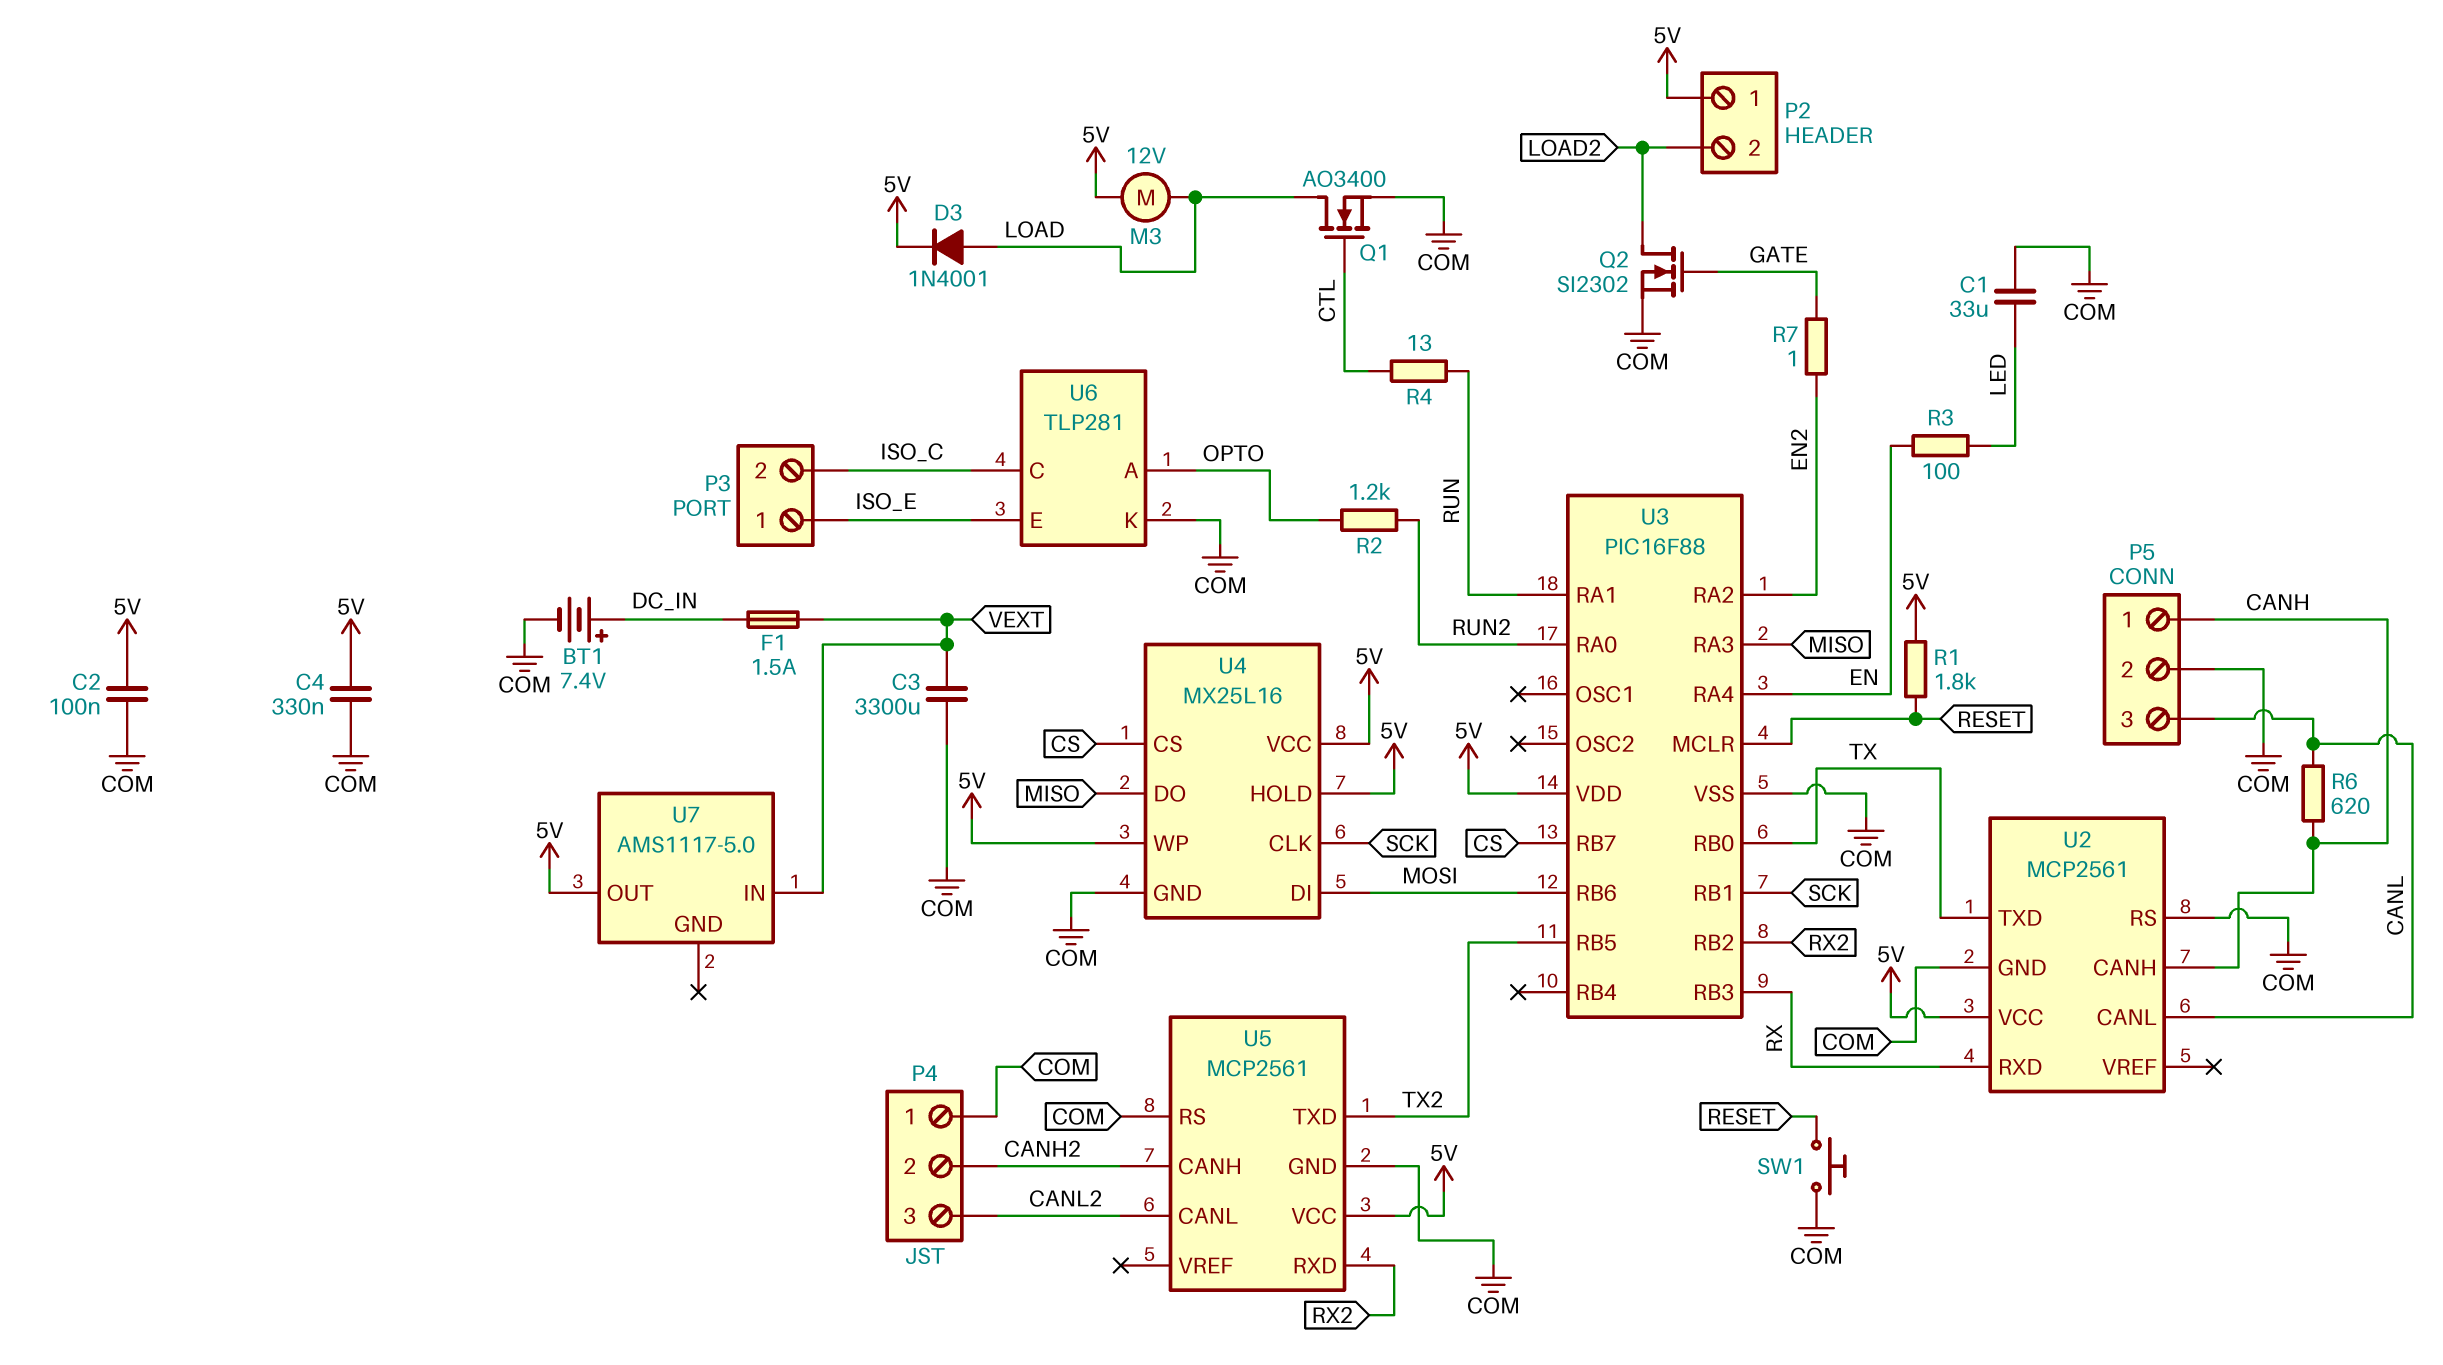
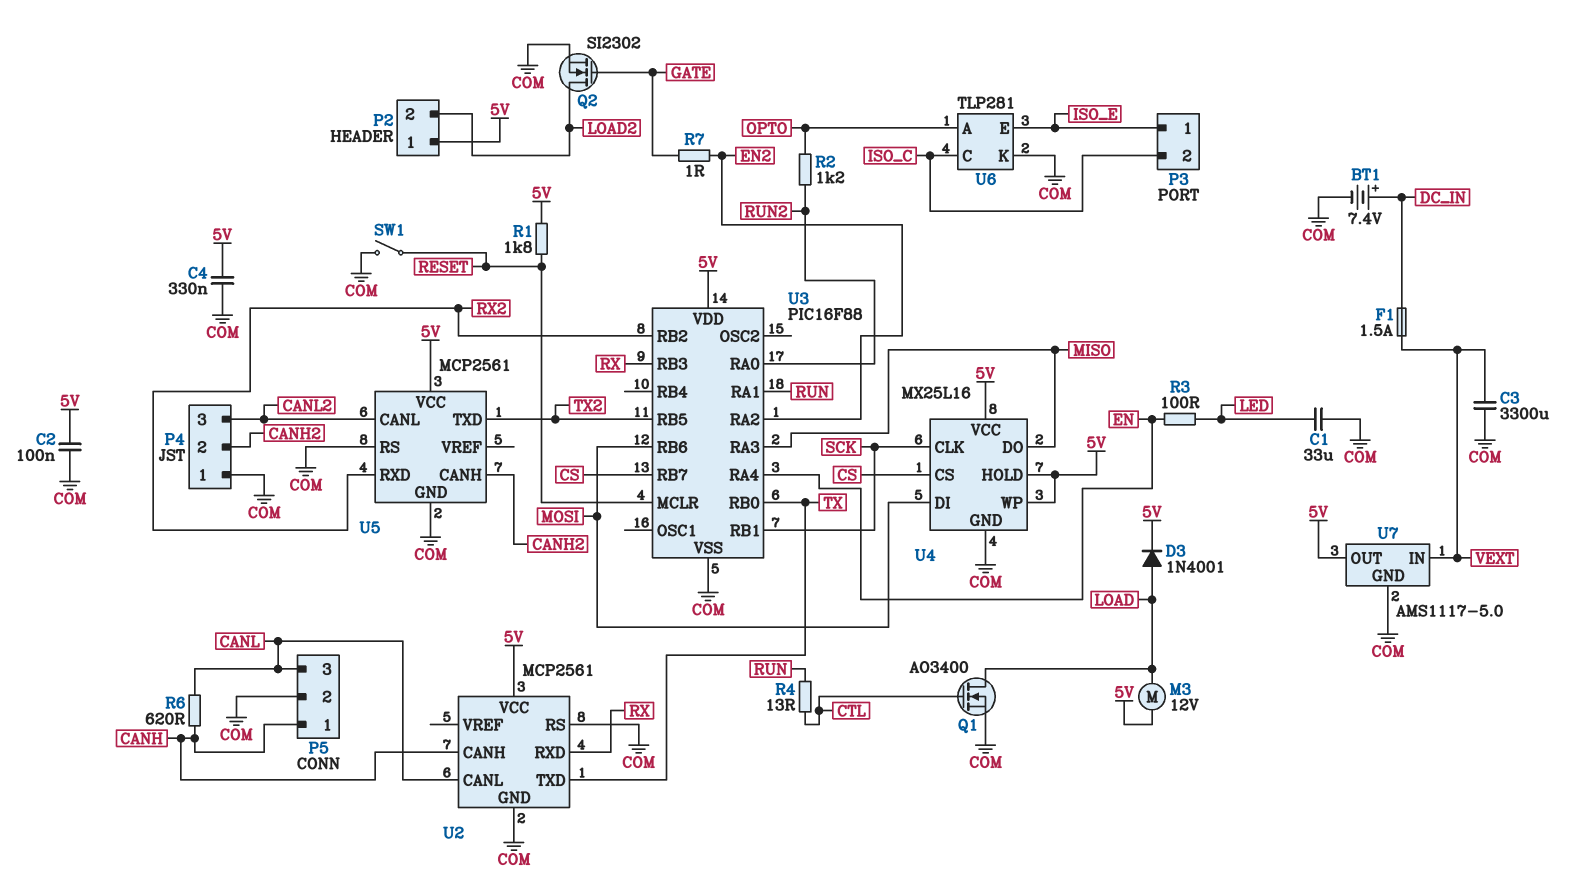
SW1: button (COM, RESET) -> switch (COM, RESET)
U7 pin GND: none -> COM

